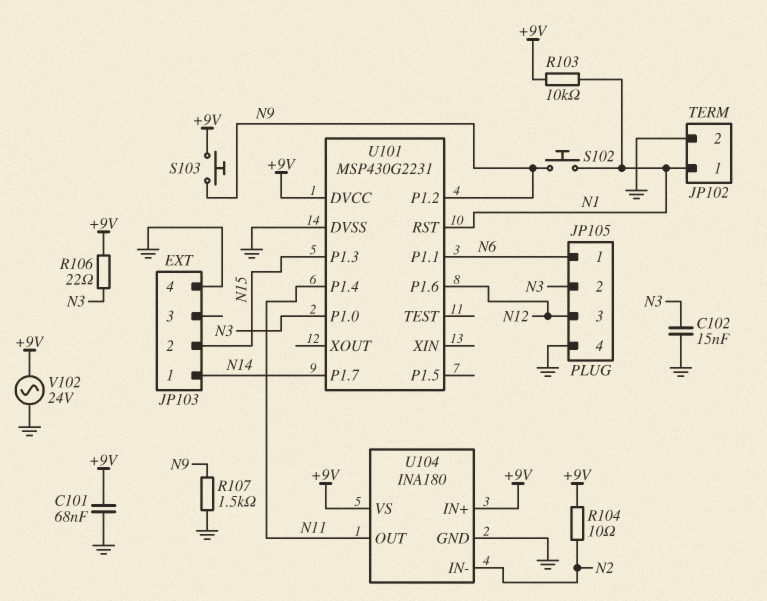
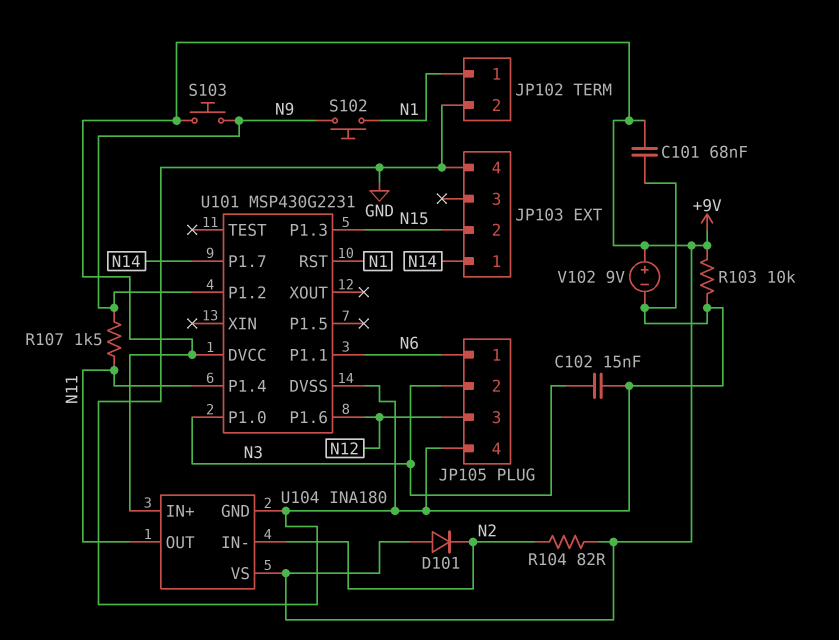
D101: none -> diode (A +9V, K N2)
R103: 10k (+9V, N1) -> 10k (+9V, GND)
R104: 10 (+9V, N2) -> 82 (+9V, N2)
R106: 22 (+9V, N3) -> none
R107: 1.5k (GND, N9) -> 1.5k (N9, N11)
V102: AC 24V (+9V, GND) -> 9V (plus +9V, minus GND)

